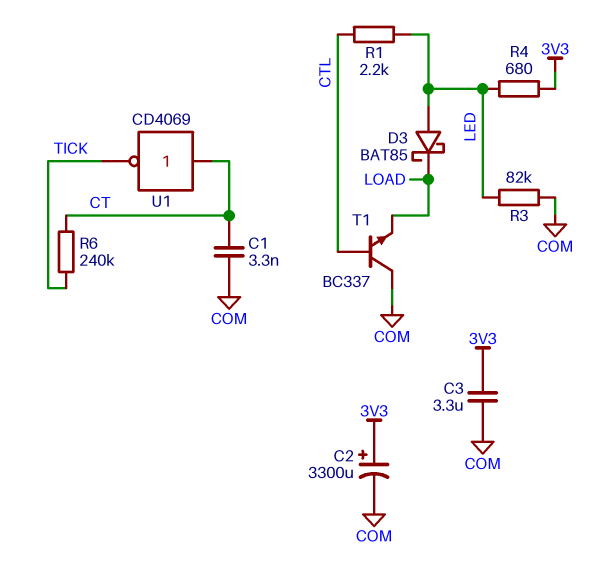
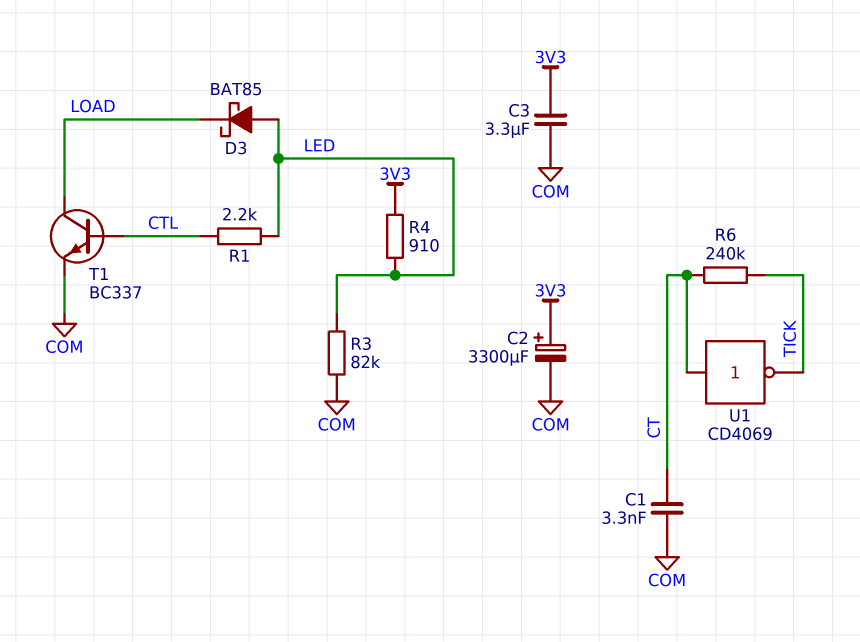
R4: 680 (3V3, LED) -> 910 (3V3, LED)
T1: NPN BC337 (B CTL, C COM, E LOAD) -> NPN BC337 (B CTL, C LOAD, E COM)

